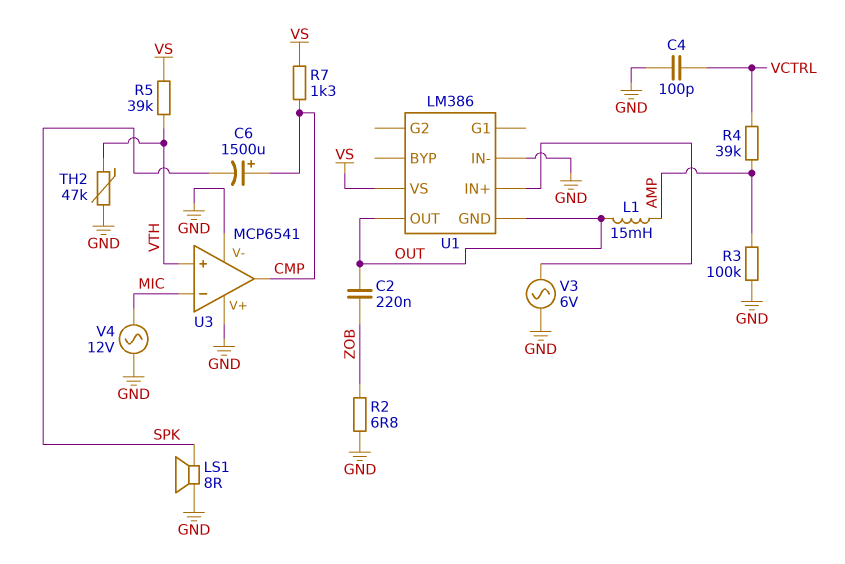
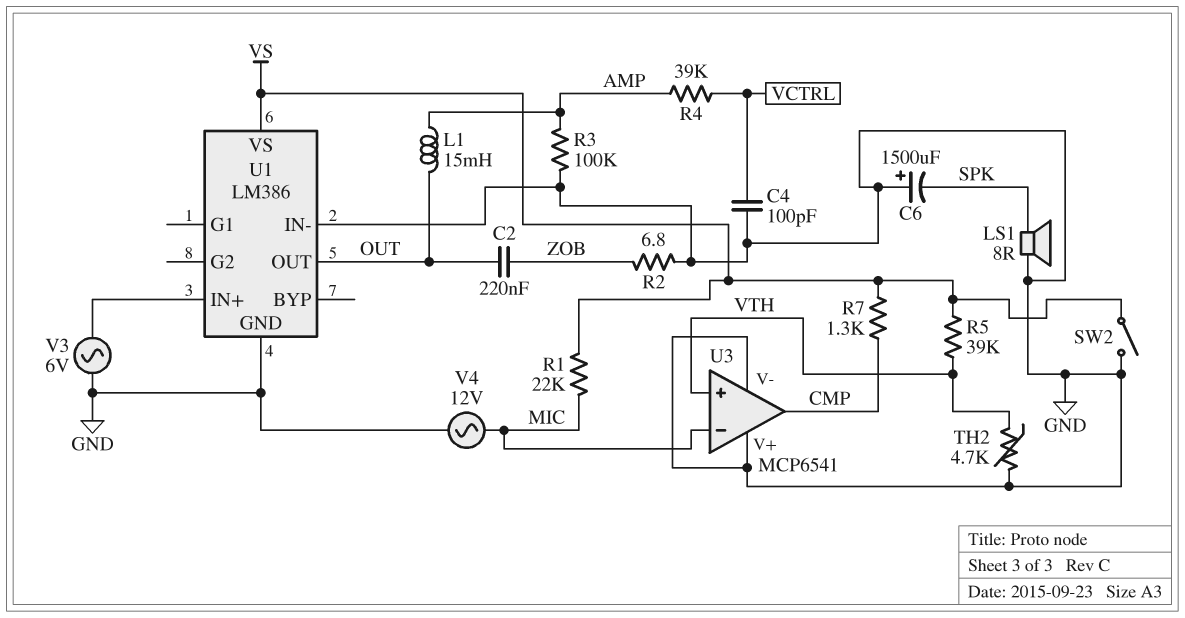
C6: 1500uF (plus CMP, minus SPK) -> 1500uF (plus GND, minus SPK)
R1: none -> 22k (MIC, VS)
SW2: none -> switch (GND, VS)
TH2: 47k (GND, VTH) -> 4.7k (GND, VTH)
U1 pin GND: OUT -> GND

